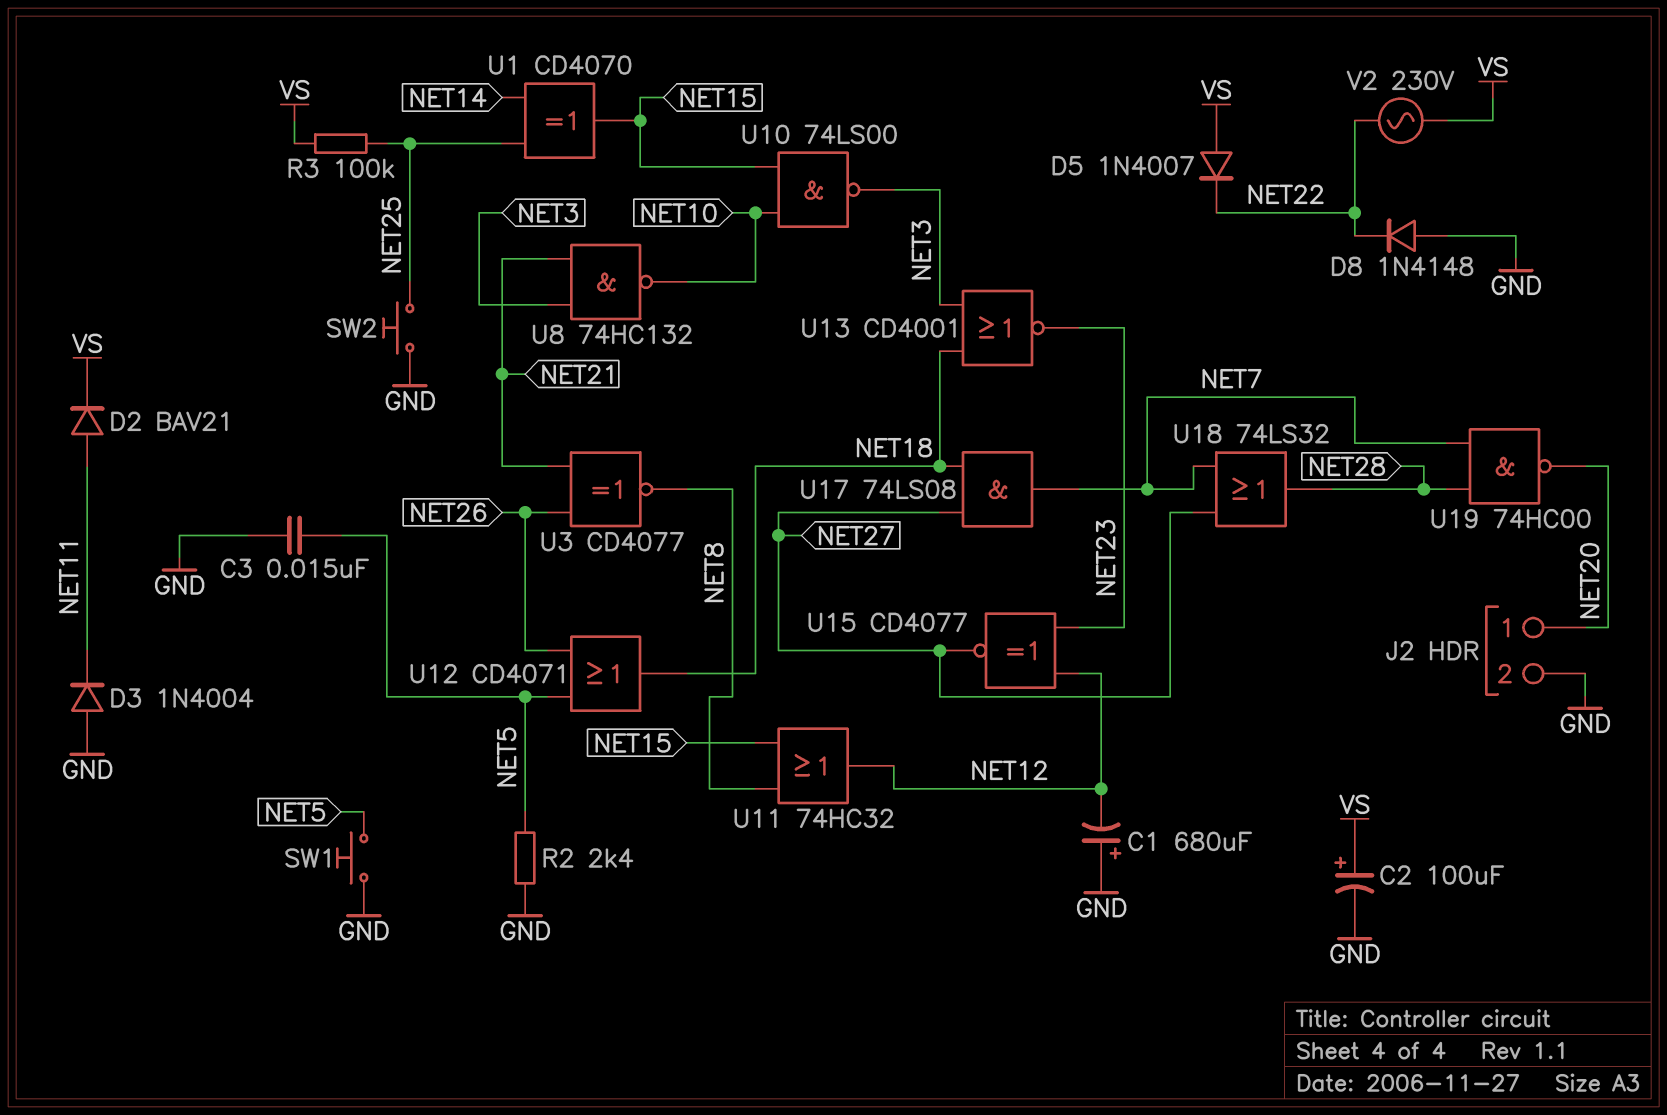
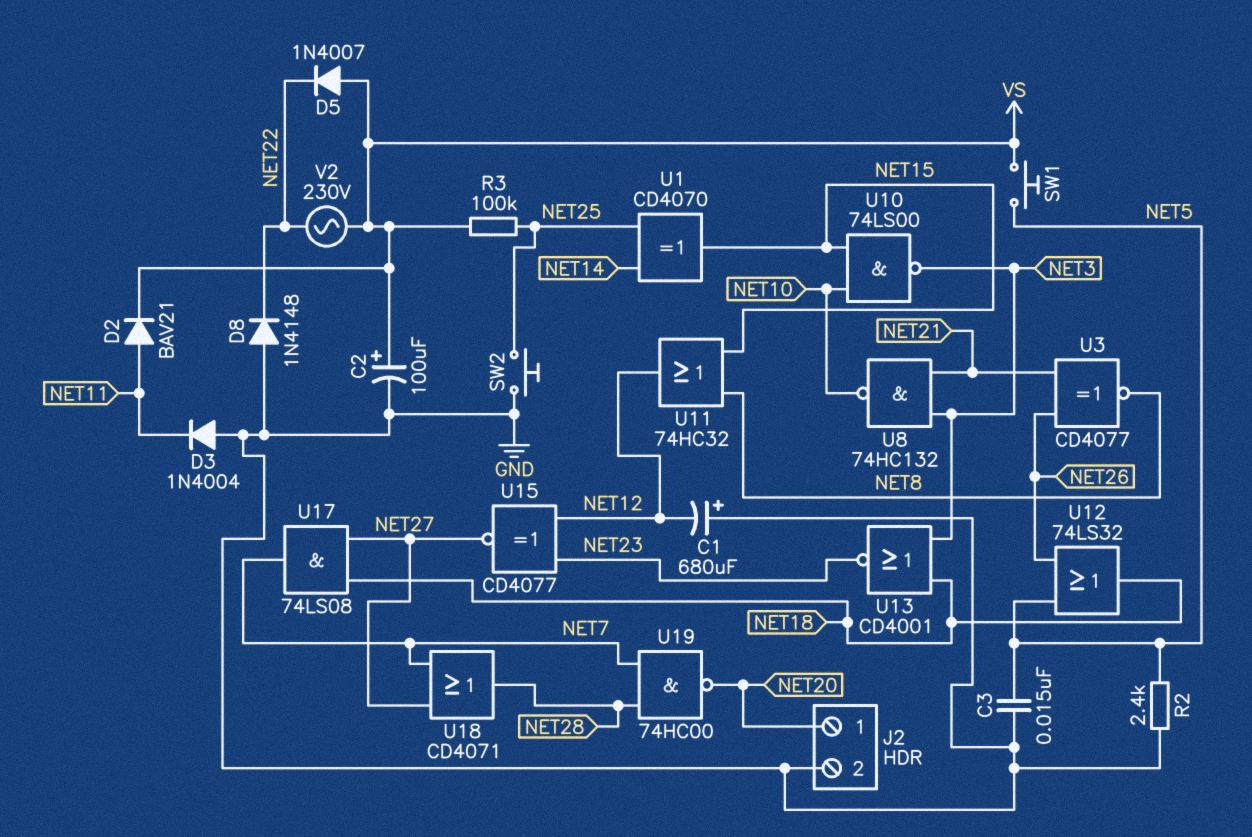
SW1: button (GND, NET5) -> button (NET5, VS)
U12: OR CD4071 (in NET5, in NET26, out NET18) -> OR 74LS32 (in NET5, in NET26, out NET18)
U18: OR 74LS32 (in NET7, in NET27, out NET28) -> OR CD4071 (in NET7, in NET27, out NET28)

